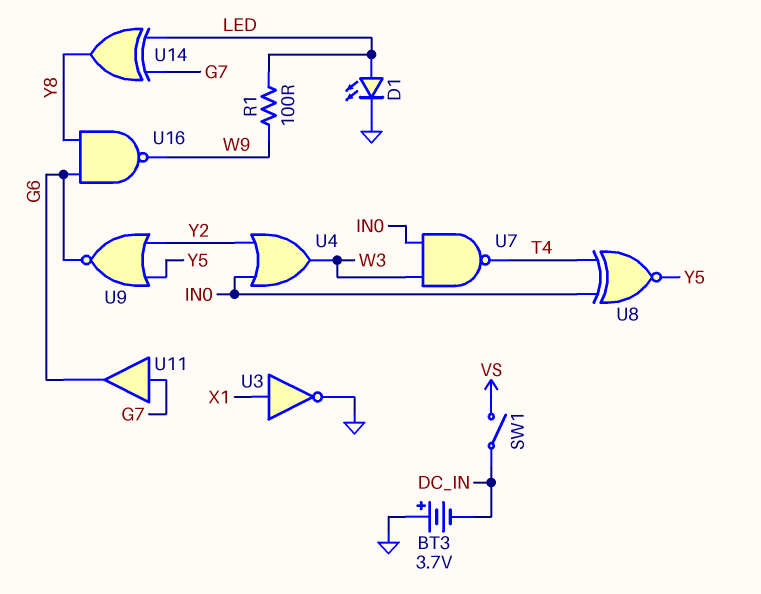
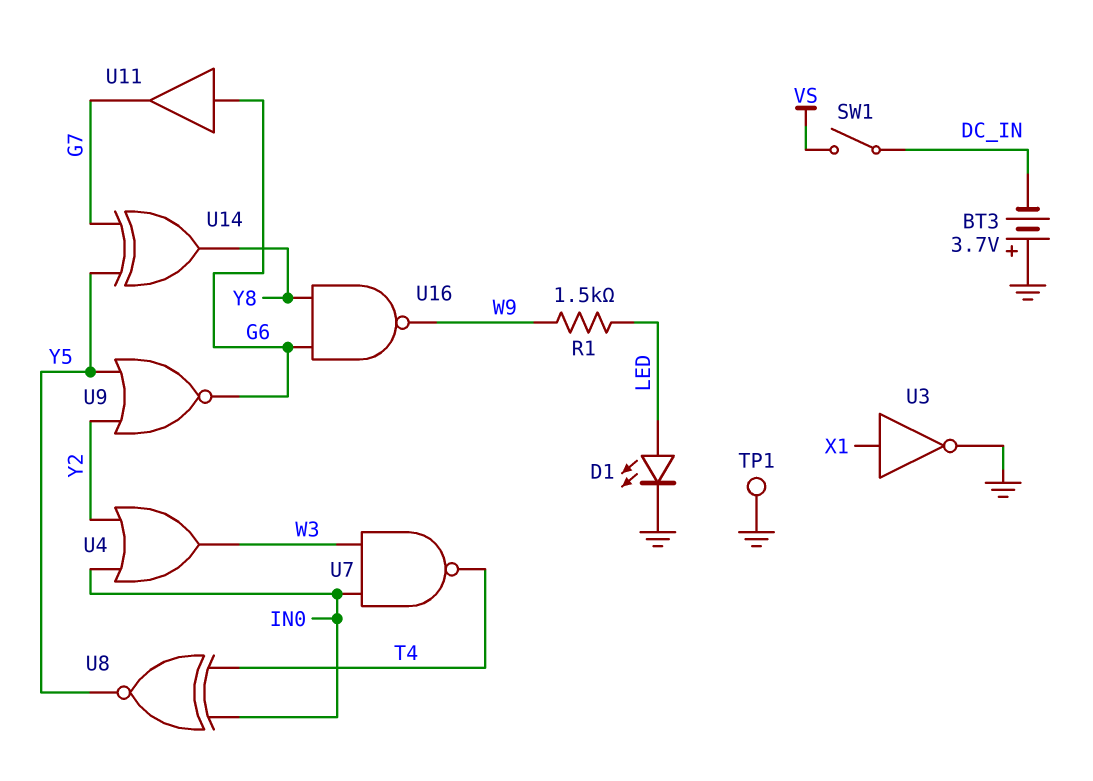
R1: 100 (LED, W9) -> 1.5k (LED, W9)
TP1: none -> test point (GND)
U11: buffer (in G7, out G6) -> buffer (in G6, out G7)
U14: XOR (in G7, in LED, out Y8) -> XOR (in G7, in Y5, out Y8)

